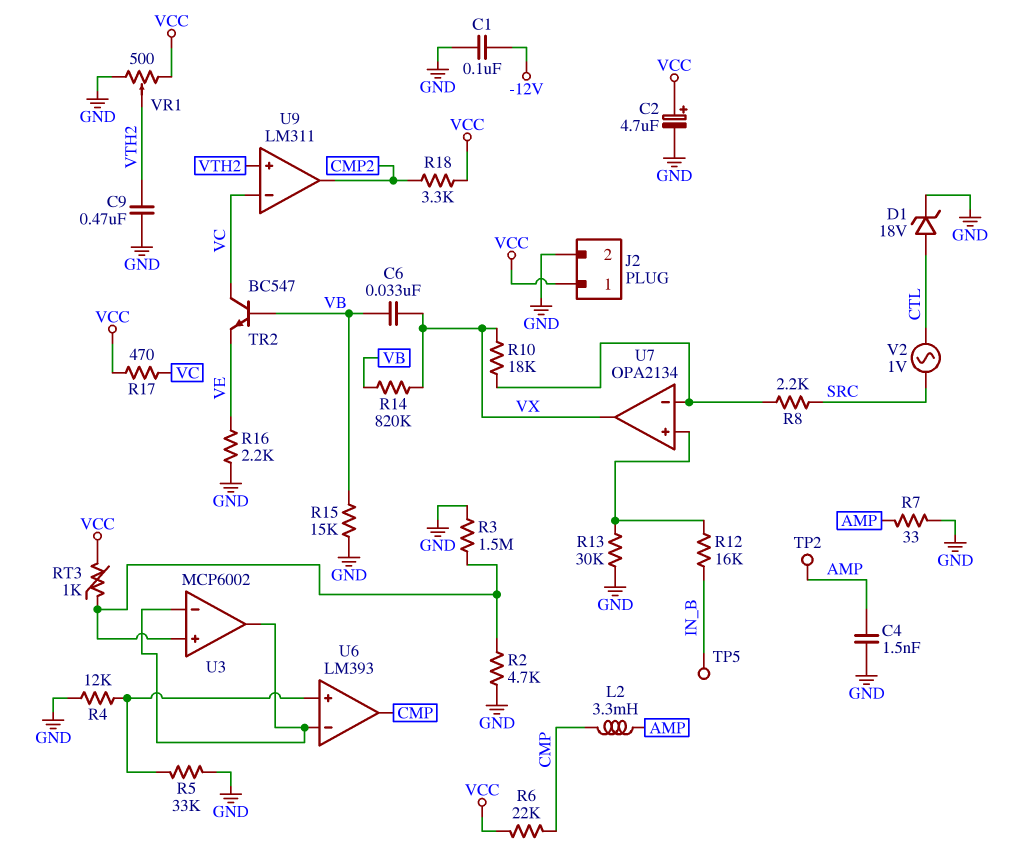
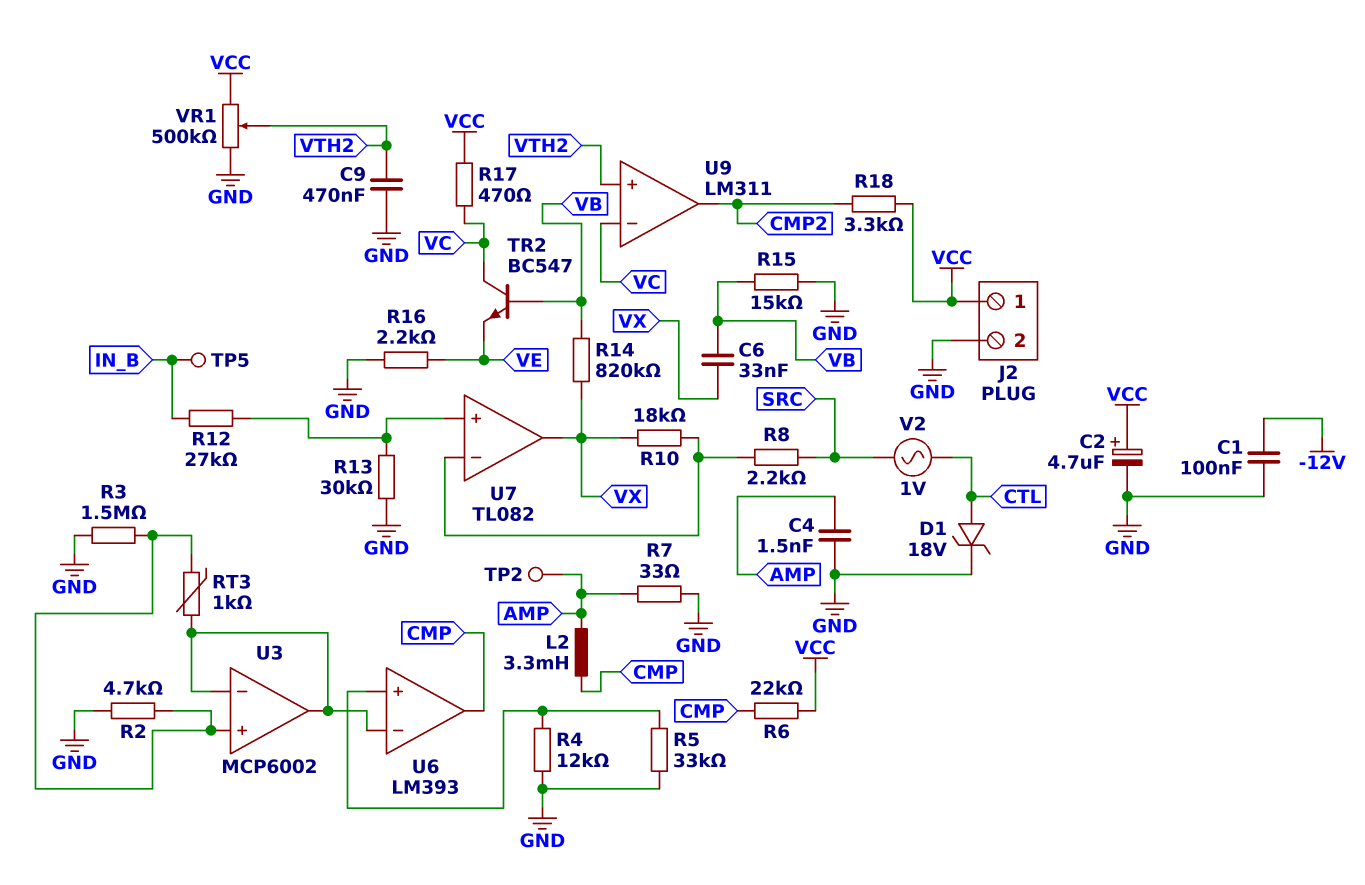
R12: 16k (IN_B, U7/in+) -> 27k (IN_B, U7/in+)
RT3: 1k (U3/in+, VCC) -> 1k (U3/in+, U3/in-)
U7: OPA2134 -> TL082
VR1: 500 (GND, VCC, wiper VTH2) -> 500k (GND, VCC, wiper VTH2)

